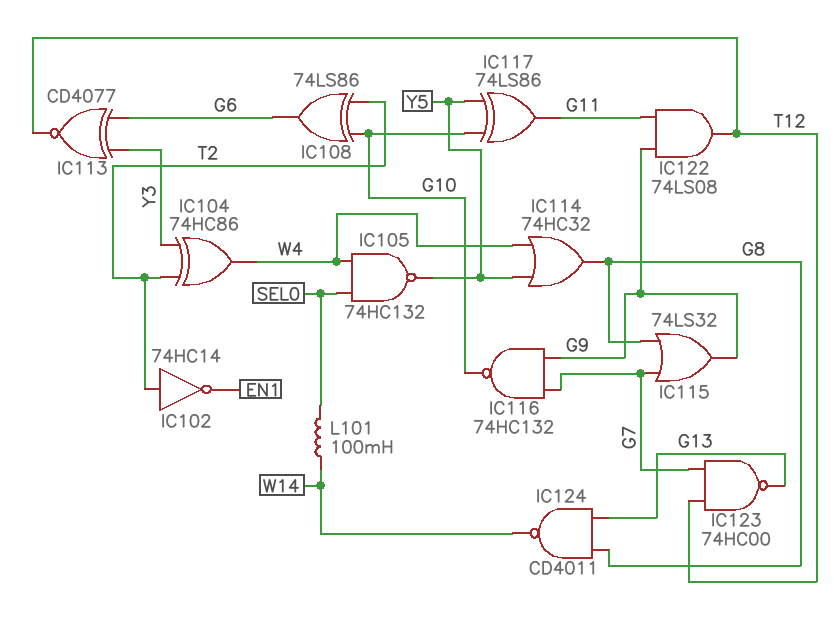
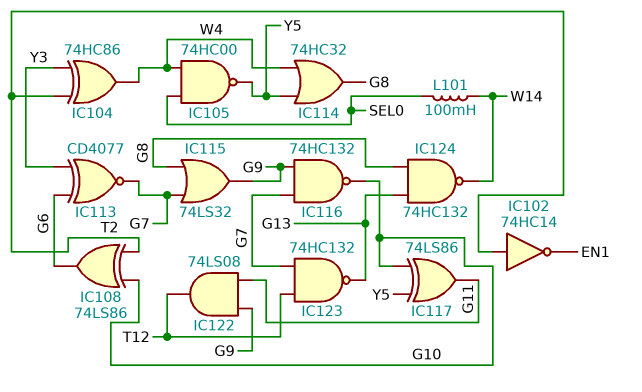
IC105: NAND 74HC132 (in SEL0, in W4, out Y5) -> NAND 74HC00 (in SEL0, in W4, out Y5)
IC113: XNOR CD4077 (in G6, in Y3, out T12) -> XNOR CD4077 (in G6, in Y3, out G7)
IC123: NAND 74HC00 (in G7, in T12, out G13) -> NAND 74HC132 (in G7, in T12, out G13)
IC124: NAND CD4011 (in G8, in G13, out W14) -> NAND 74HC132 (in G8, in G13, out W14)

